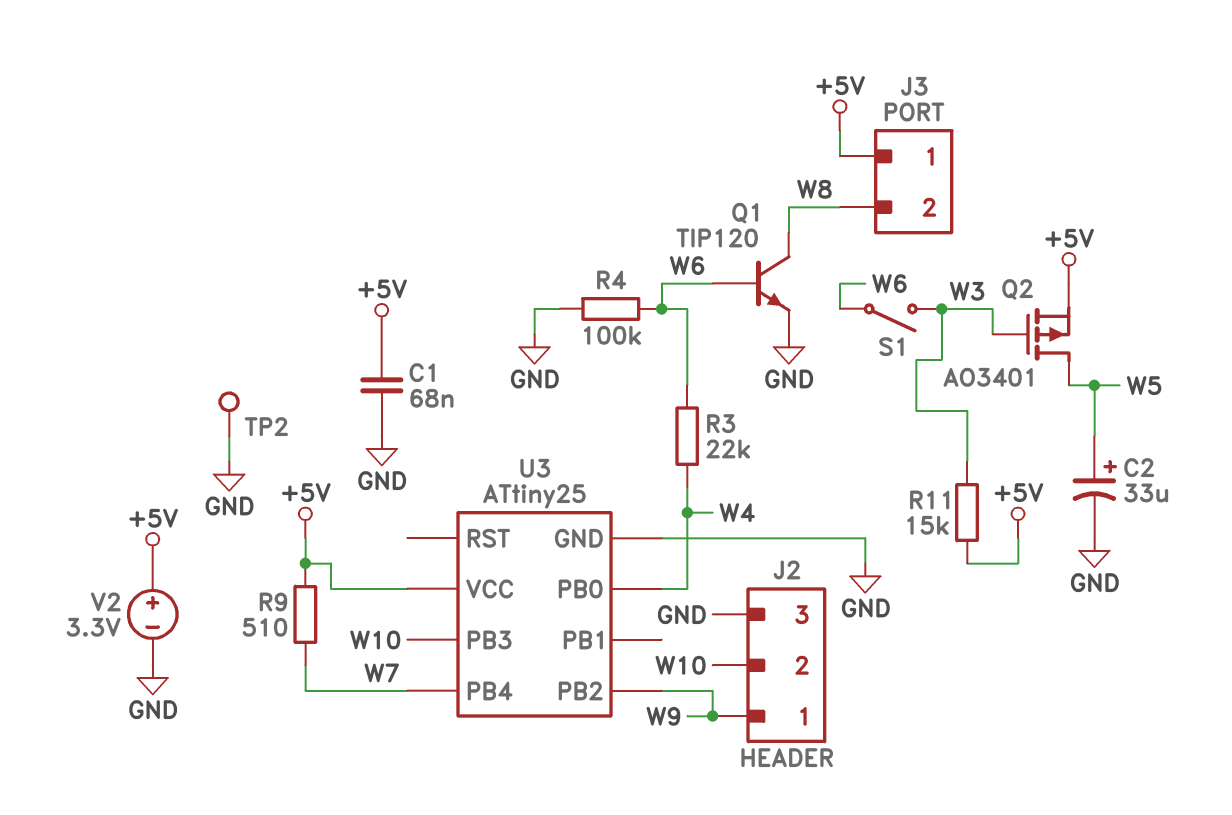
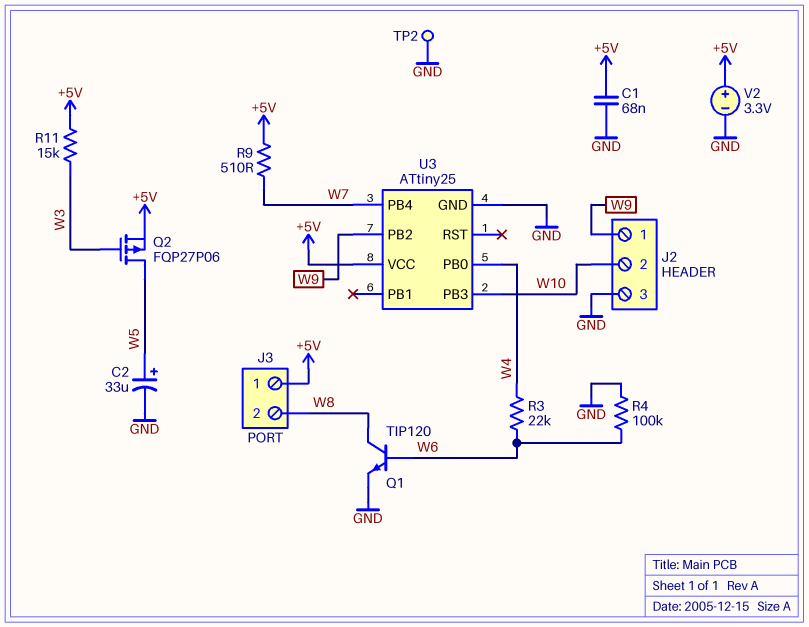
Q2: PMOS AO3401 (G W3, D W5, S +5V) -> PMOS FQP27P06 (G W3, D W5, S +5V)
S1: switch (W3, W6) -> none

